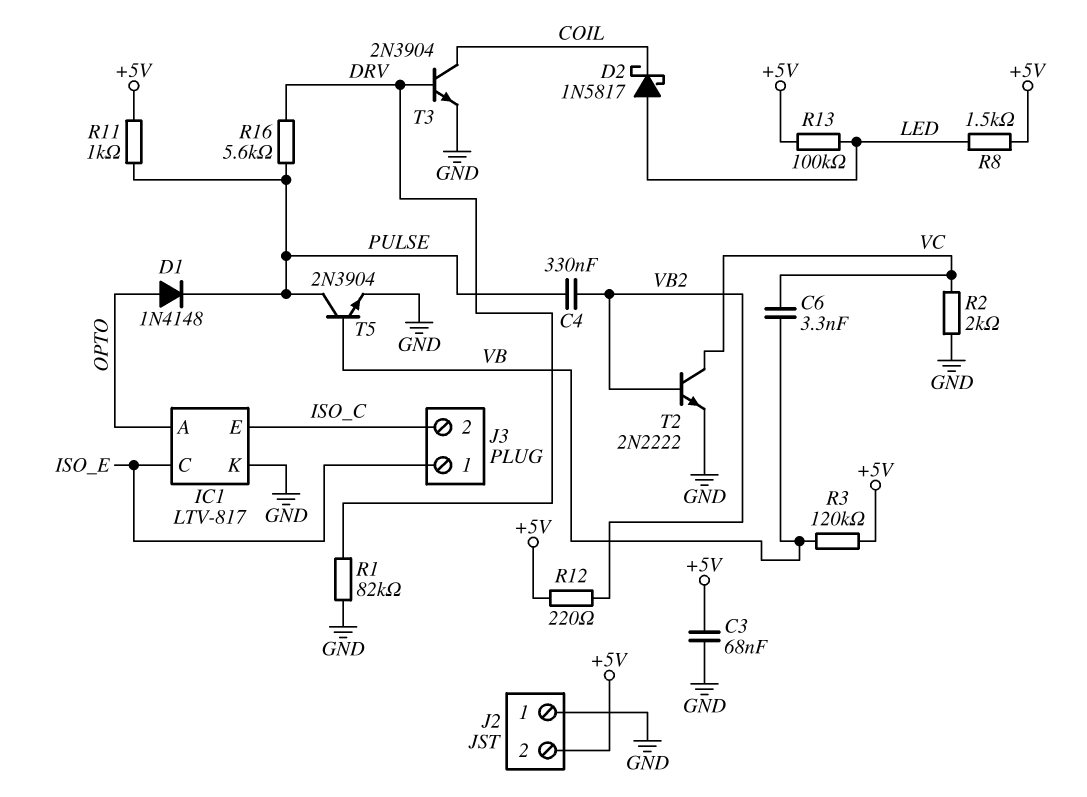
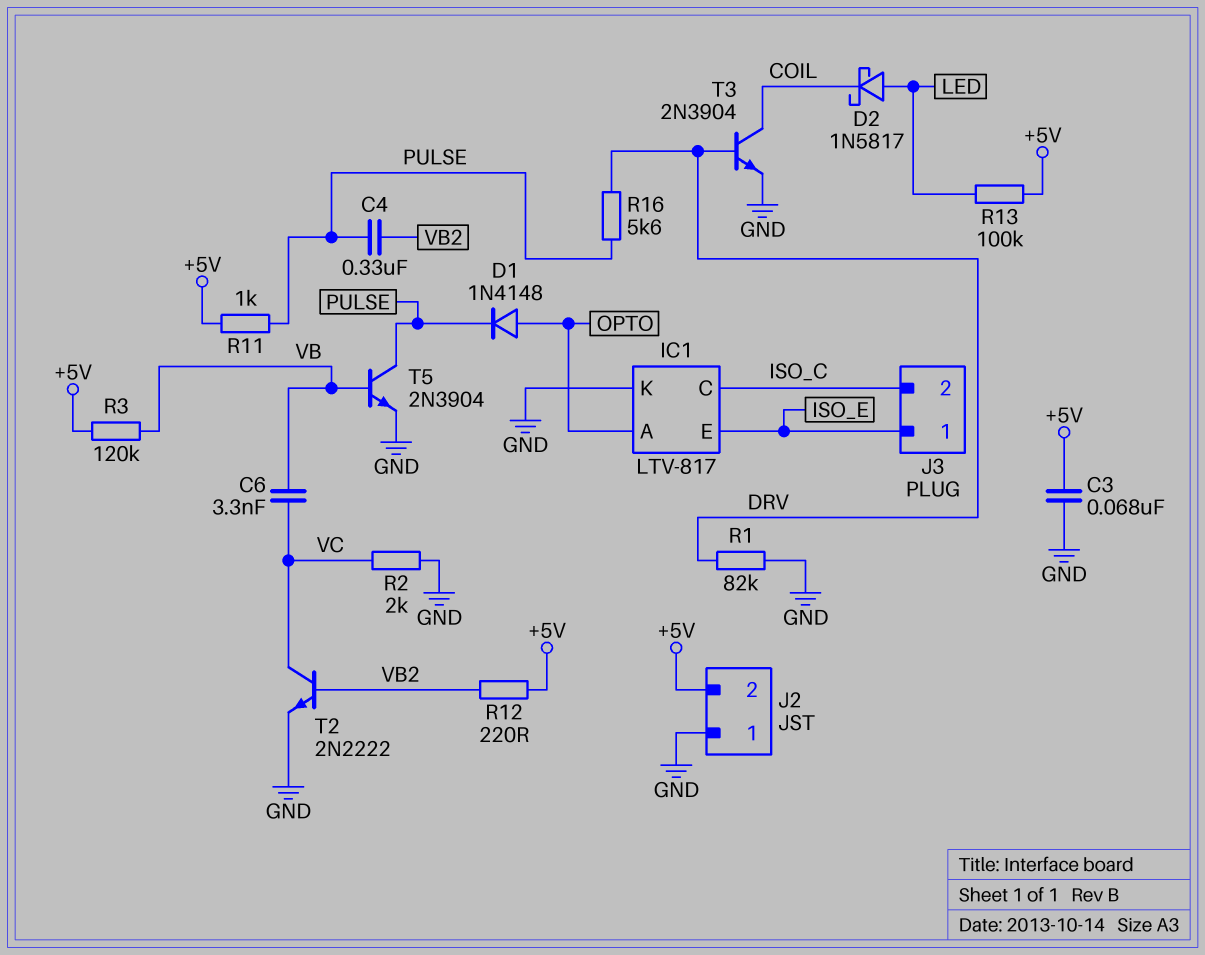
IC1 pin C: ISO_E -> ISO_C
IC1 pin E: ISO_C -> ISO_E
R8: 1.5k (+5V, LED) -> none

